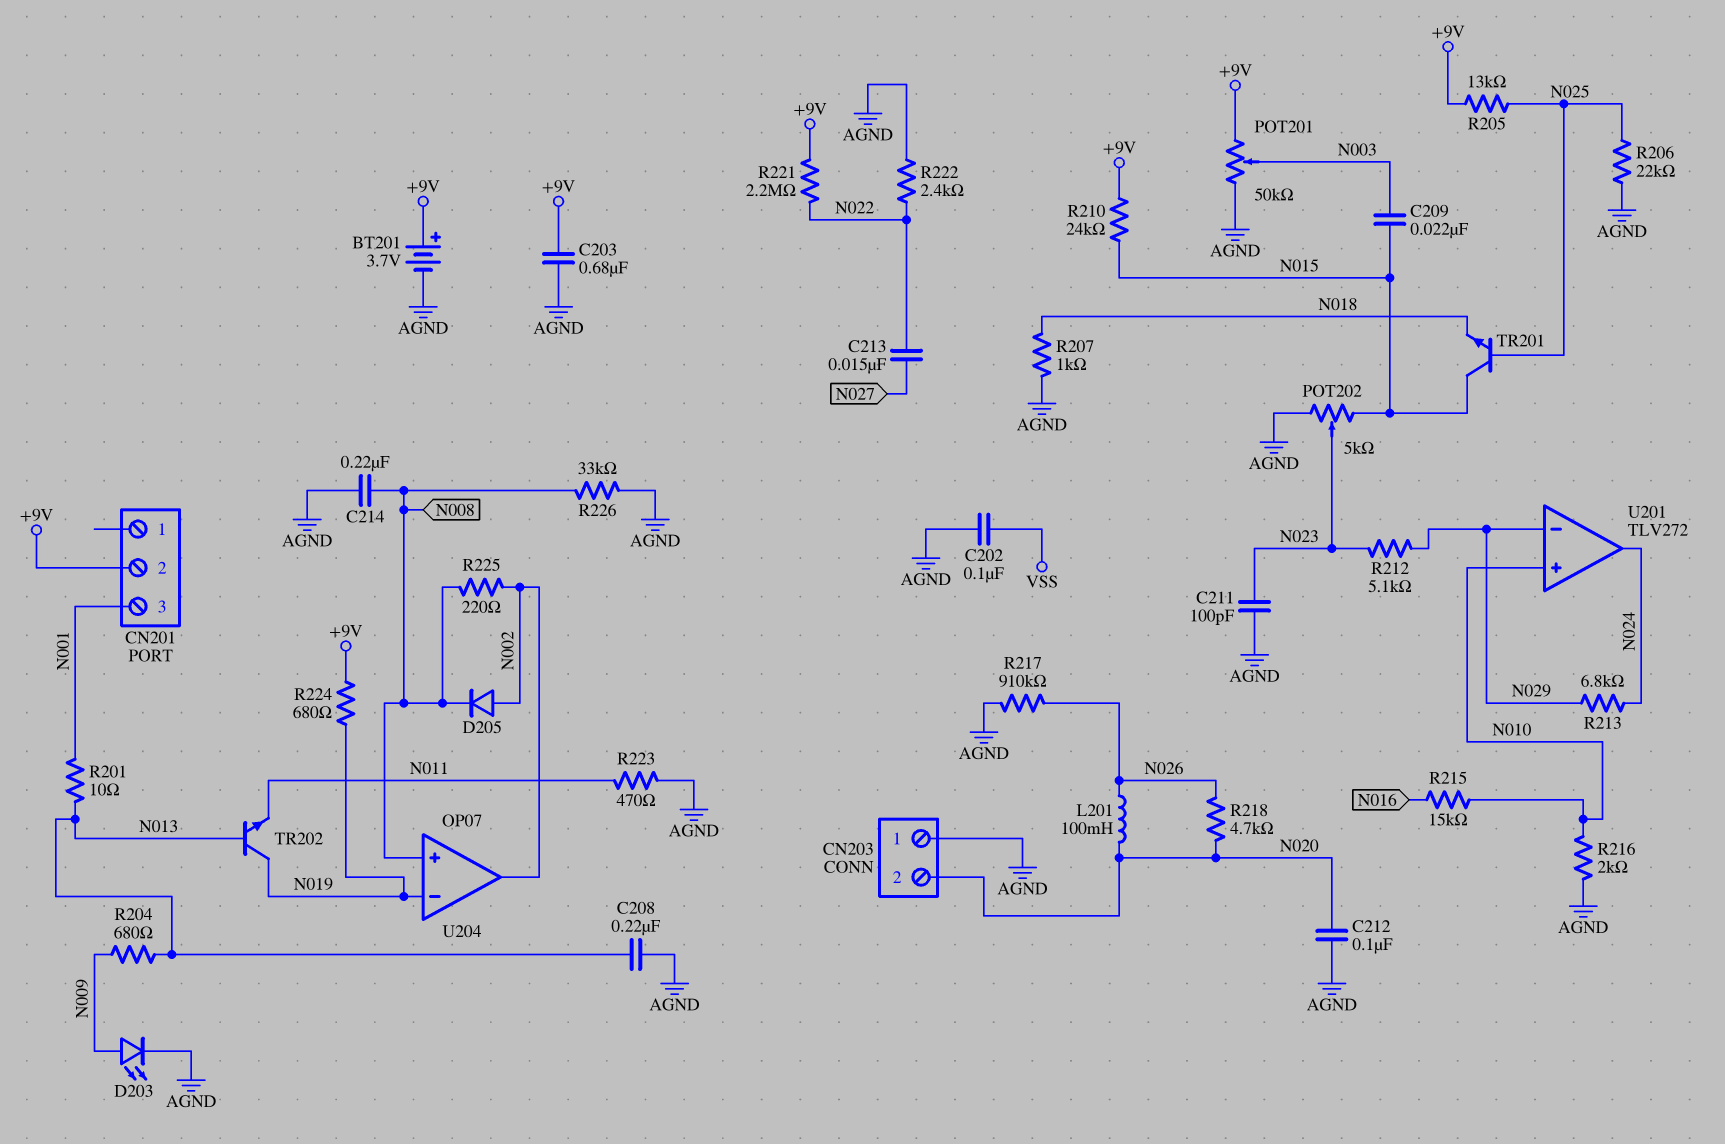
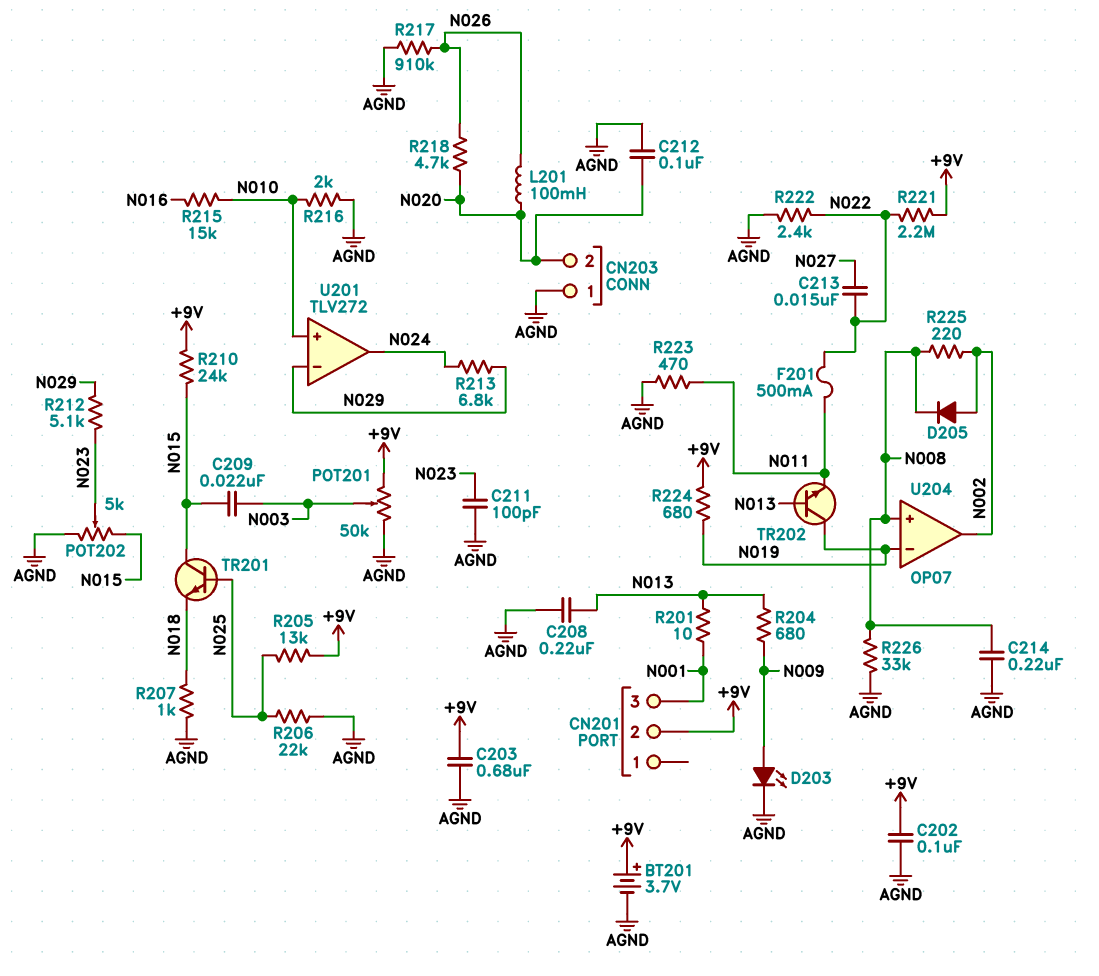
C202: 100nF (AGND, VSS) -> 100nF (+9V, AGND)
F201: none -> 500mA (N011, N022)

